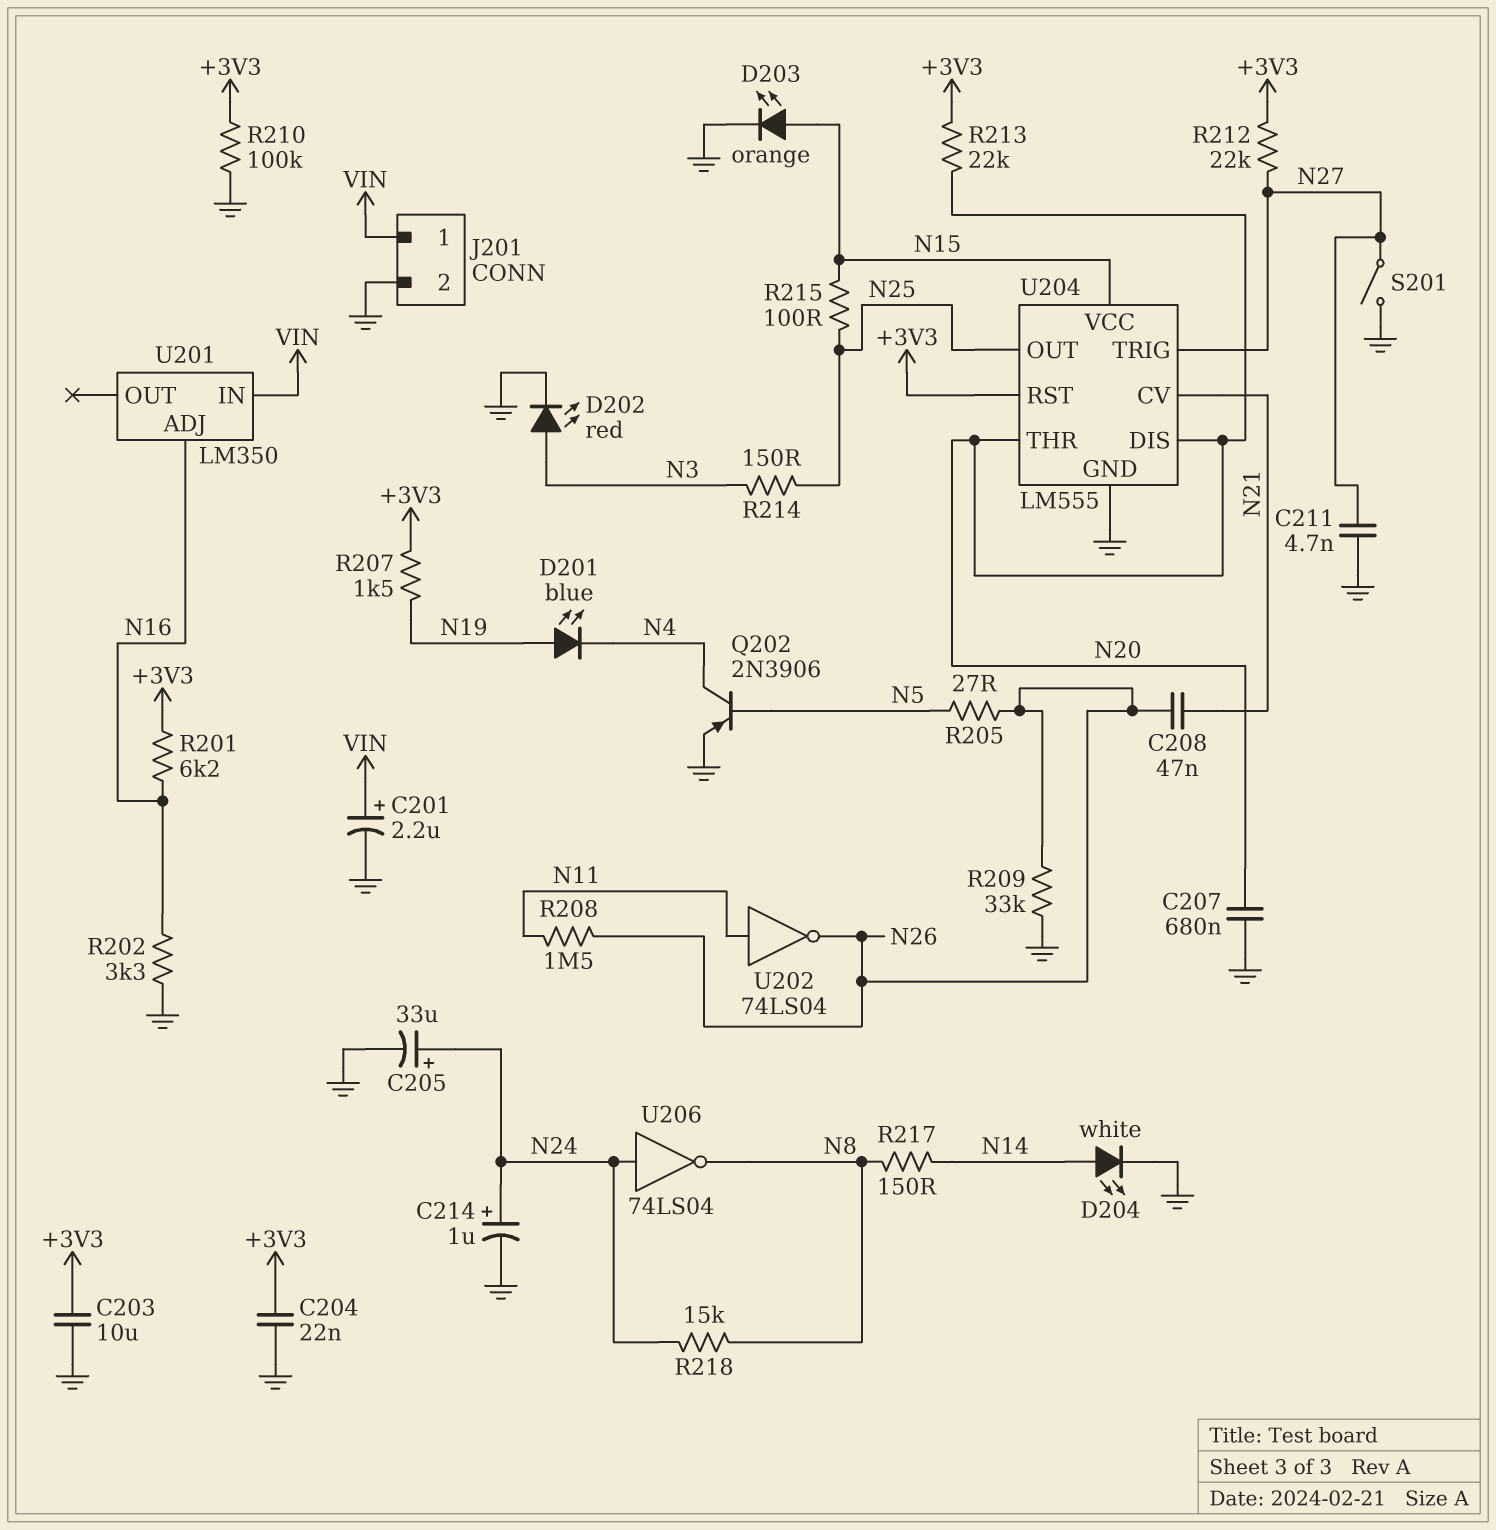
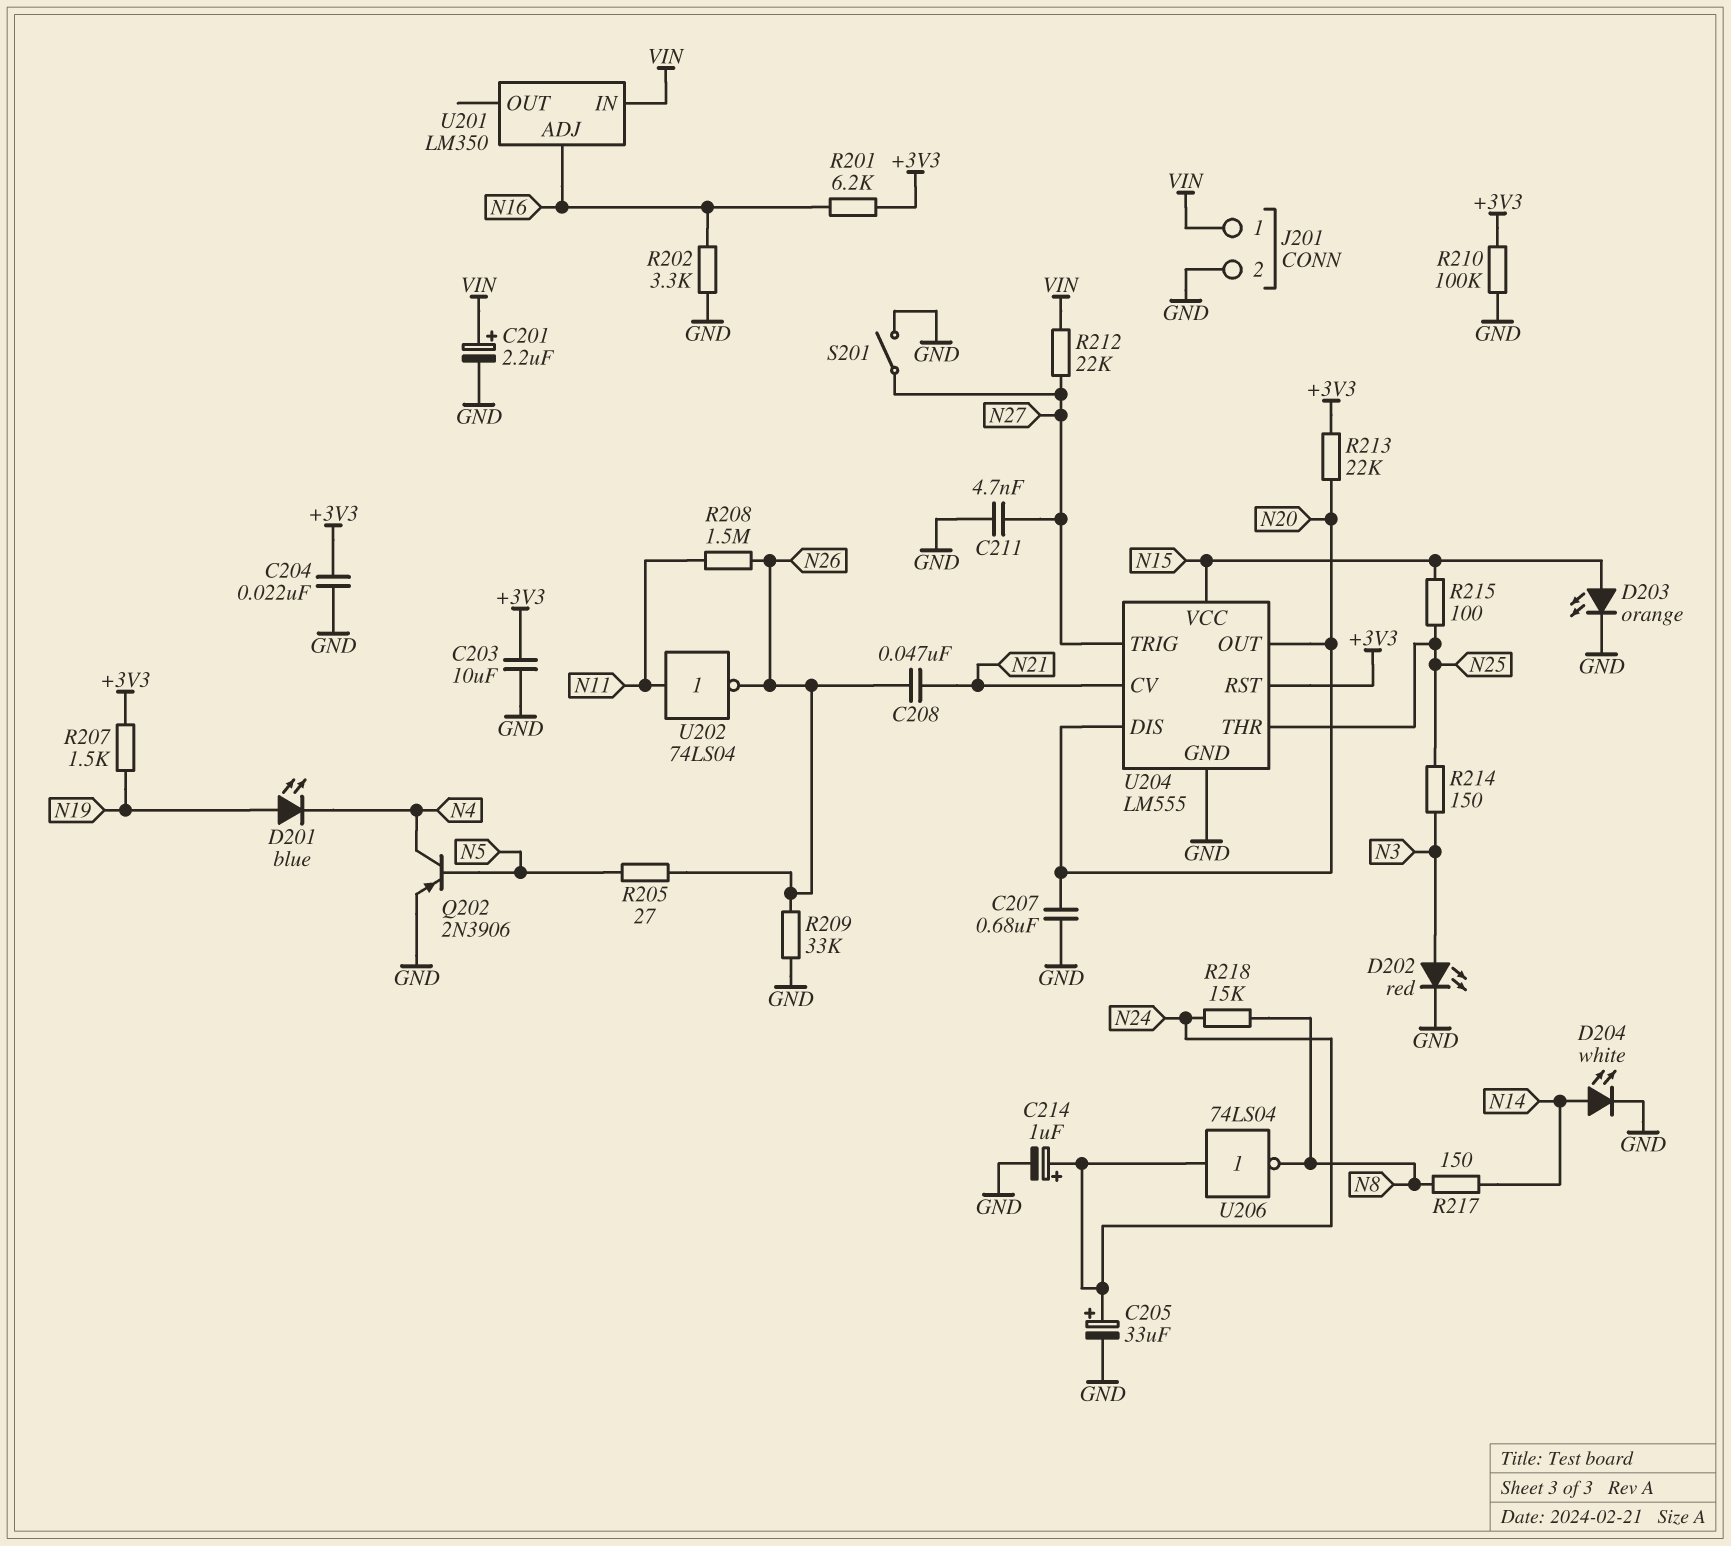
R212: 22k (+3V3, N27) -> 22k (N27, VIN)
U204 pin OUT: N25 -> N20
U204 pin THR: N20 -> N25

